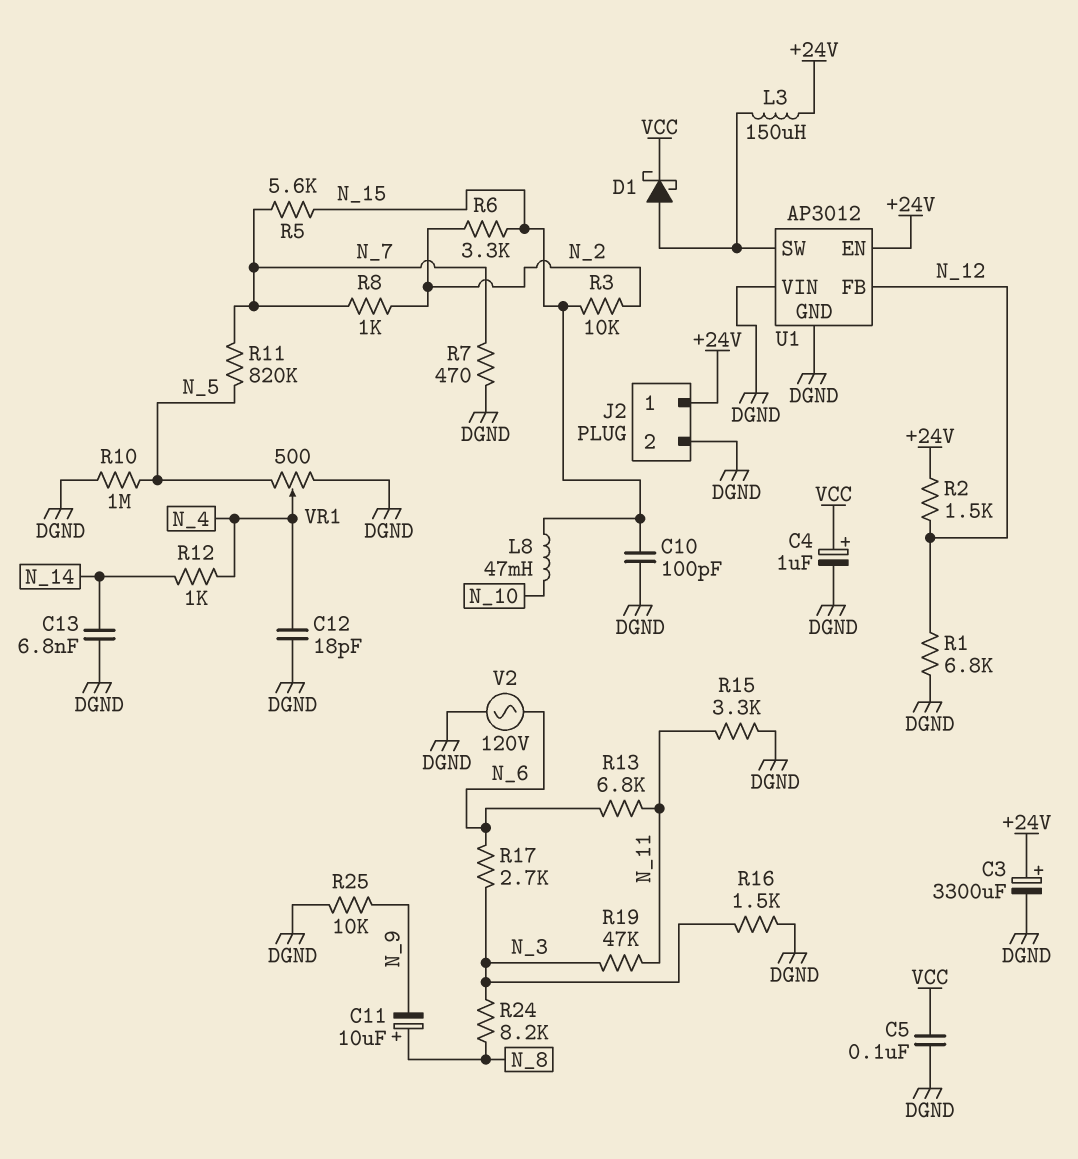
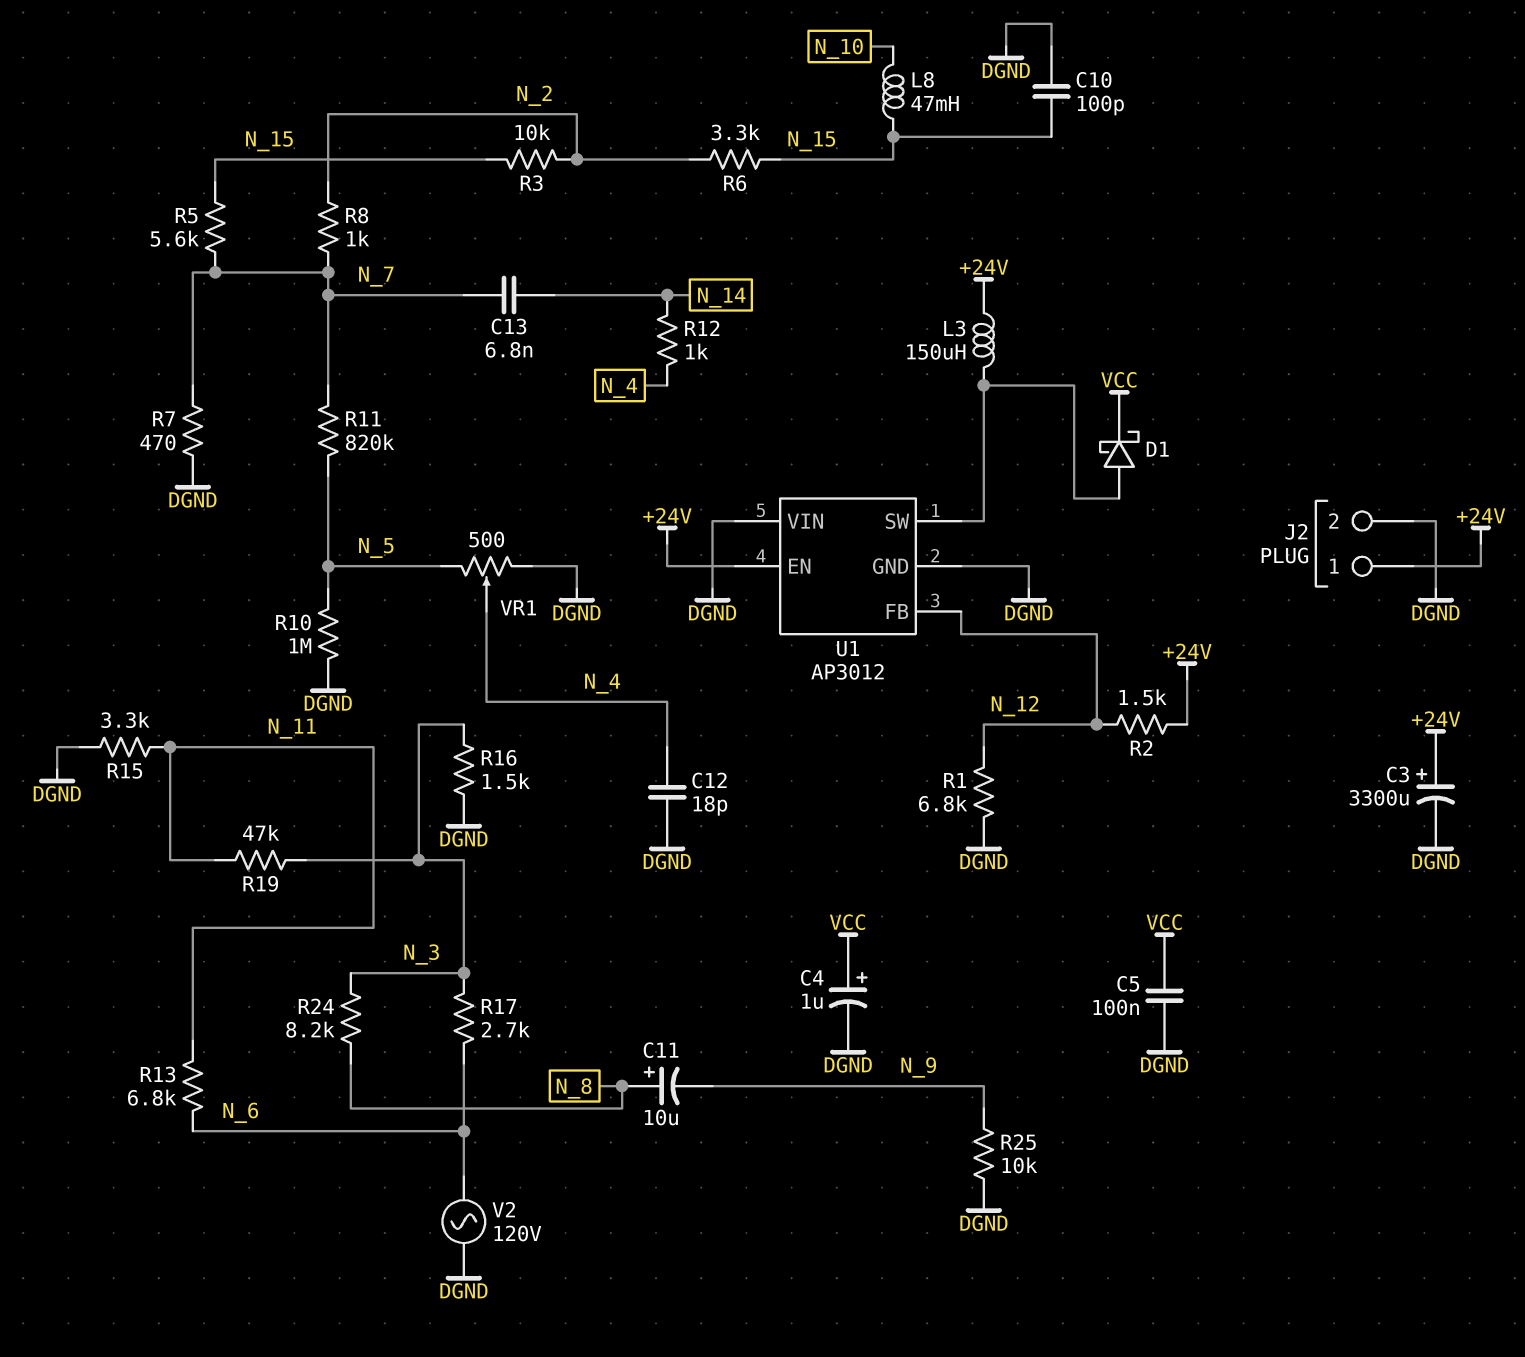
C13: 6.8nF (DGND, N_14) -> 6.8nF (N_7, N_14)

